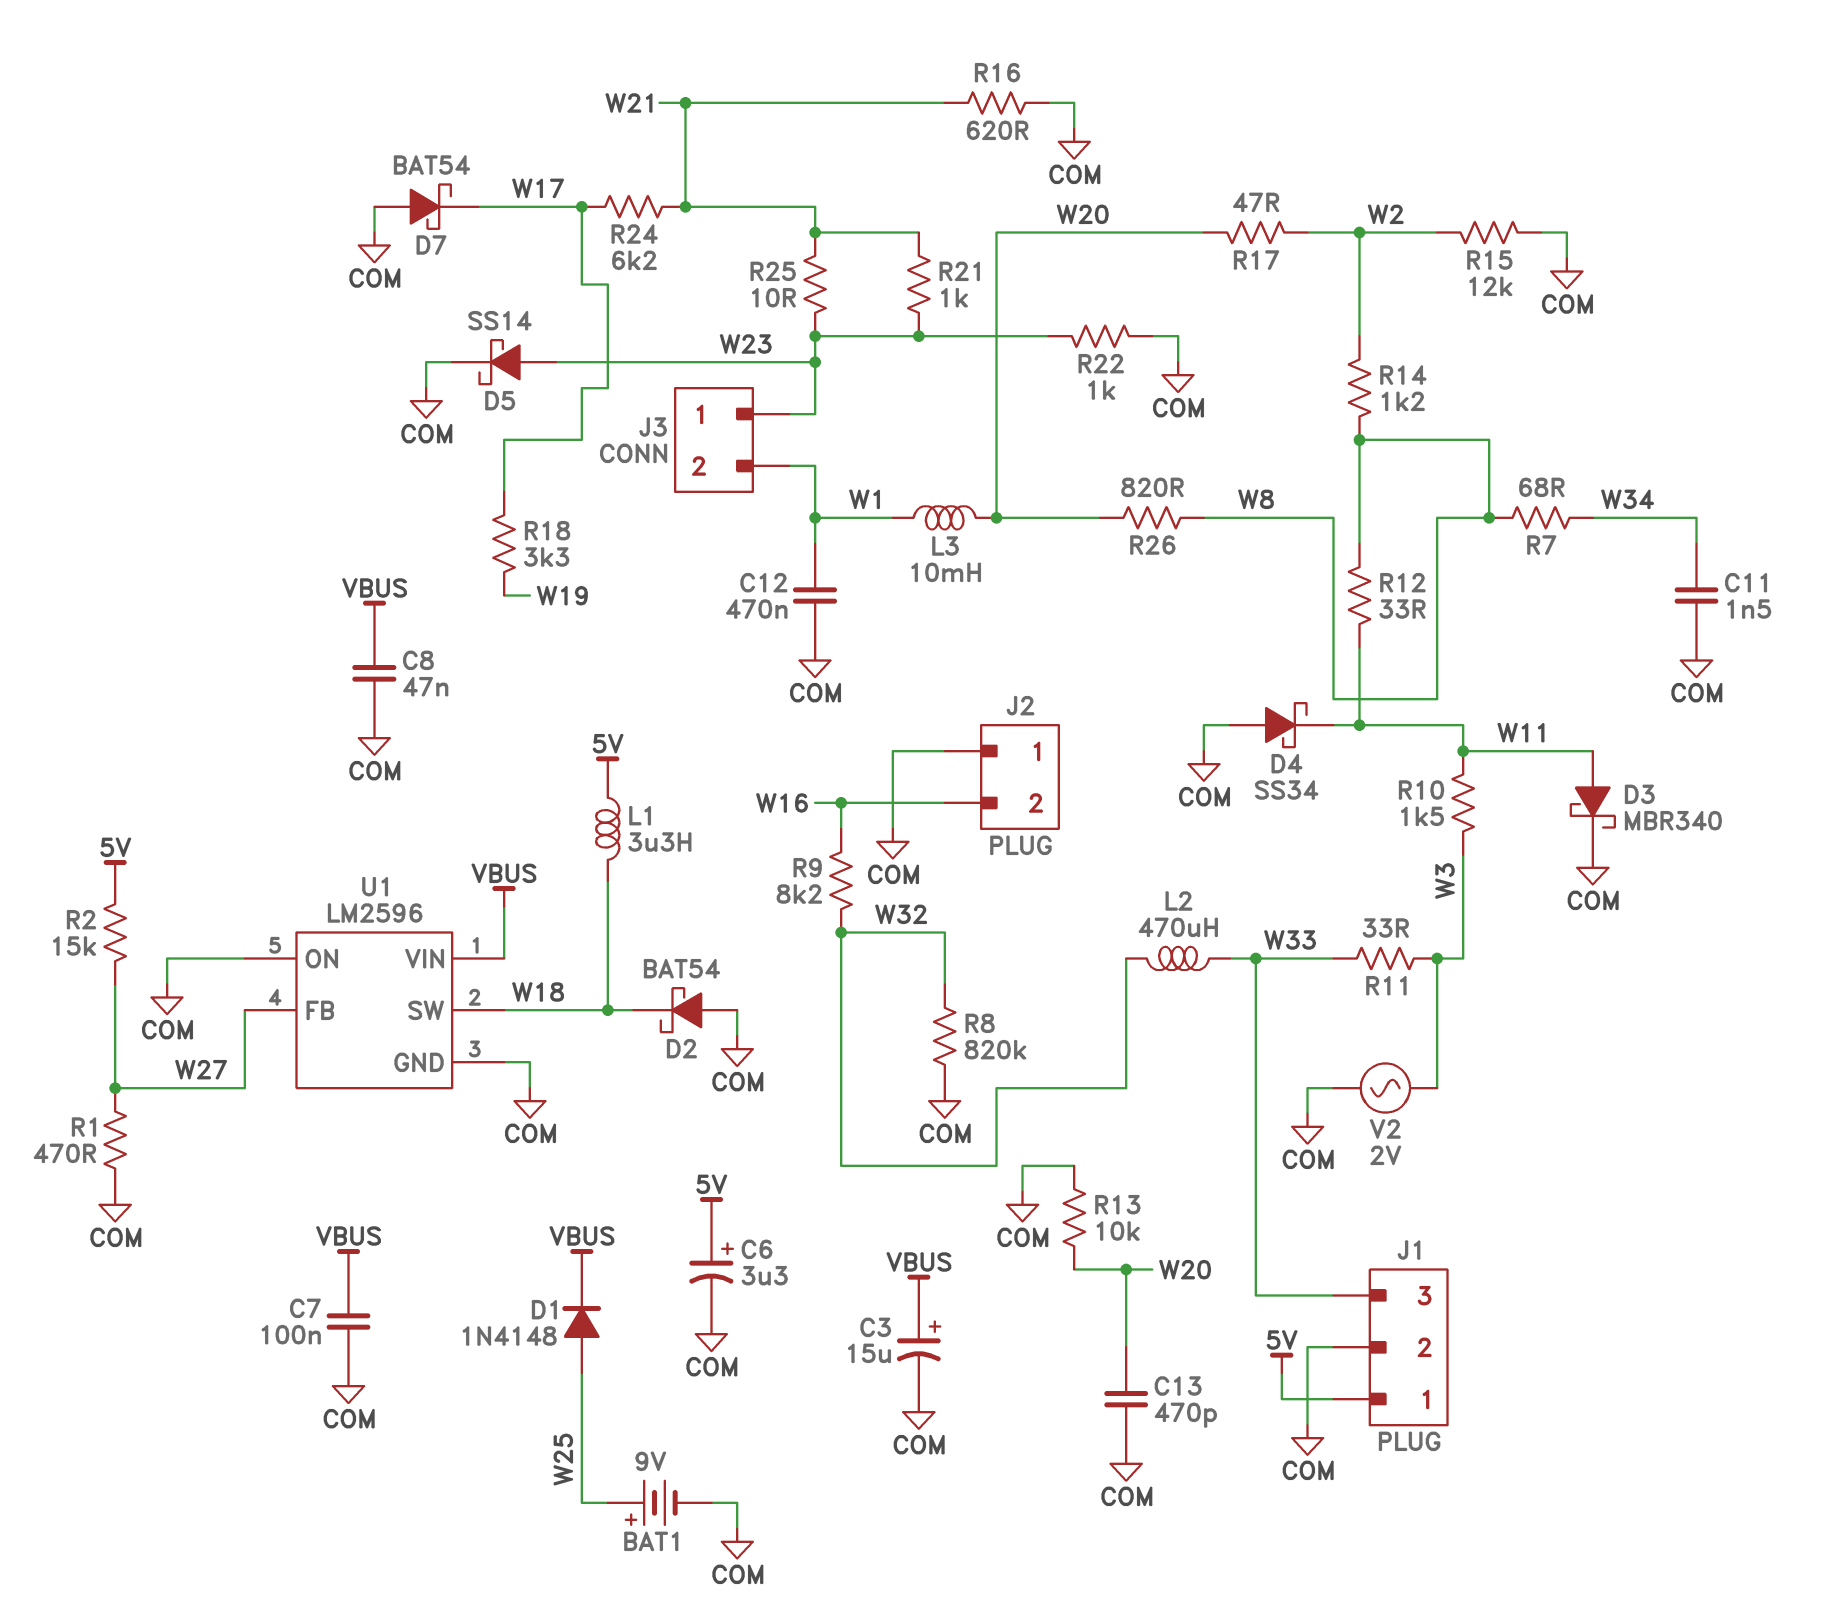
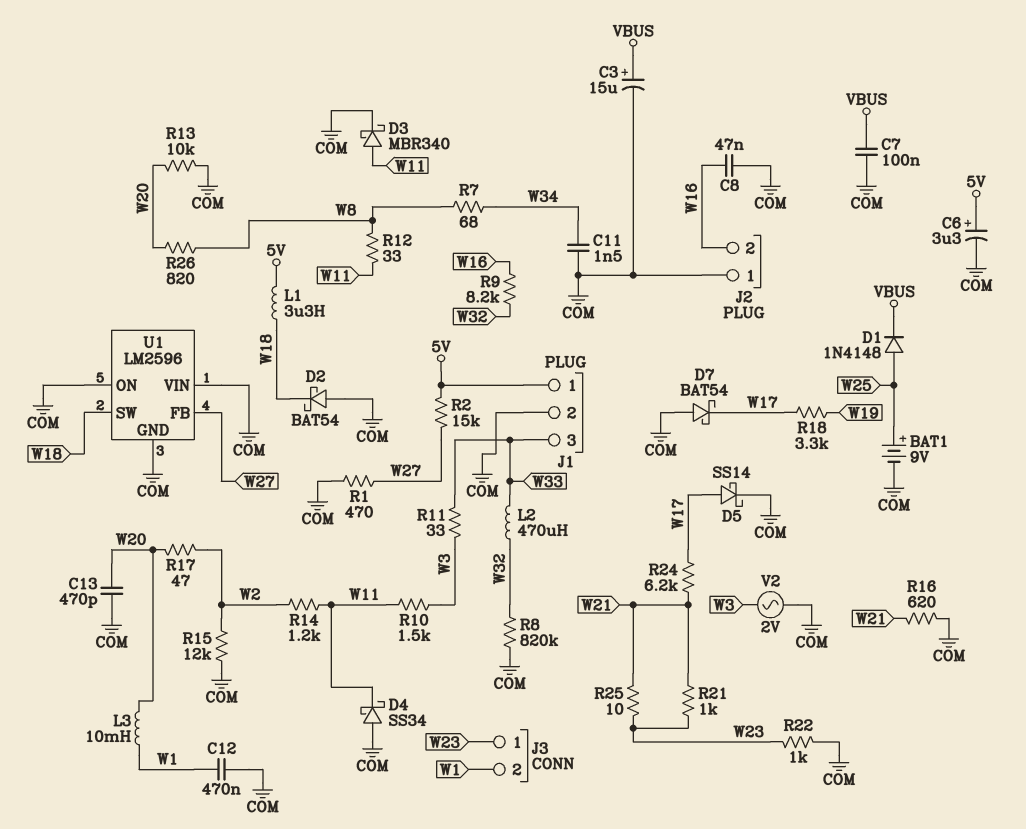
C8: 47nF (COM, VBUS) -> 47nF (COM, W16)
D5: schottky SS14 (A W23, K COM) -> schottky SS14 (A W17, K COM)
R14: 1.2k (W2, W8) -> 1.2k (W2, W11)
U1 pin VIN: VBUS -> COM

